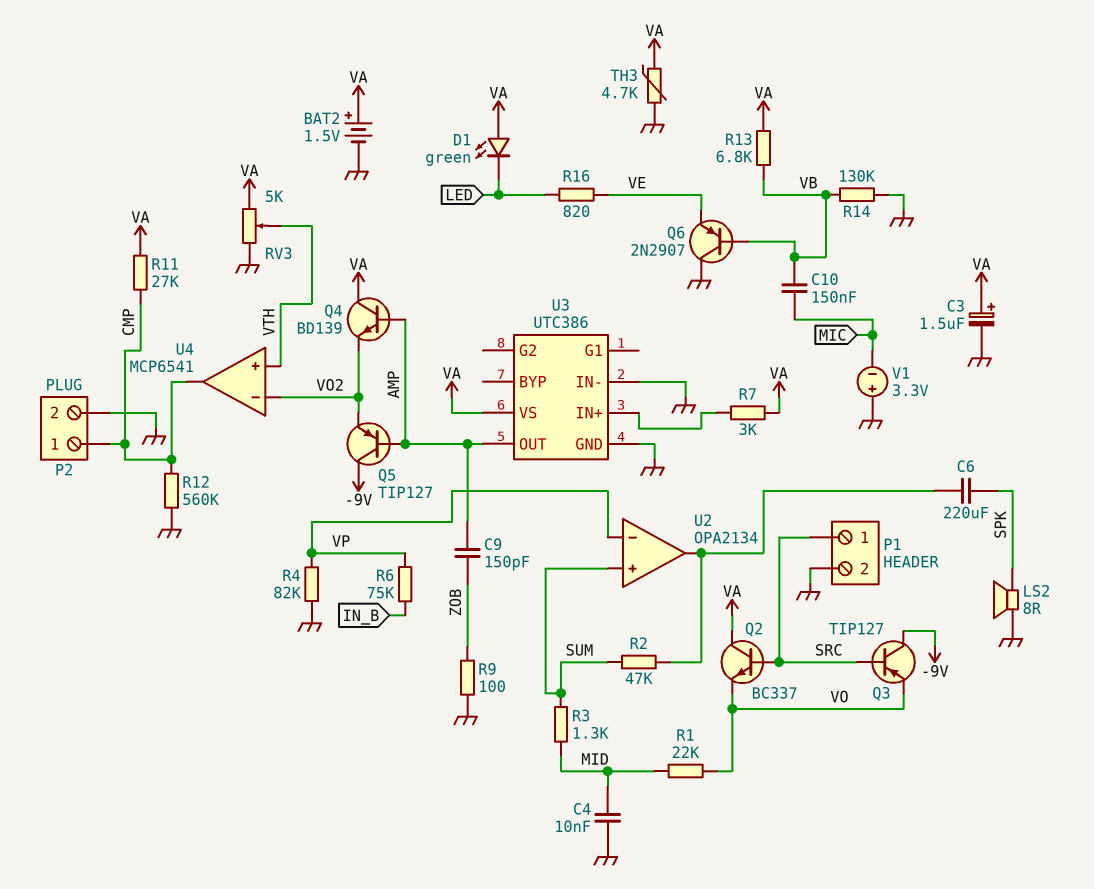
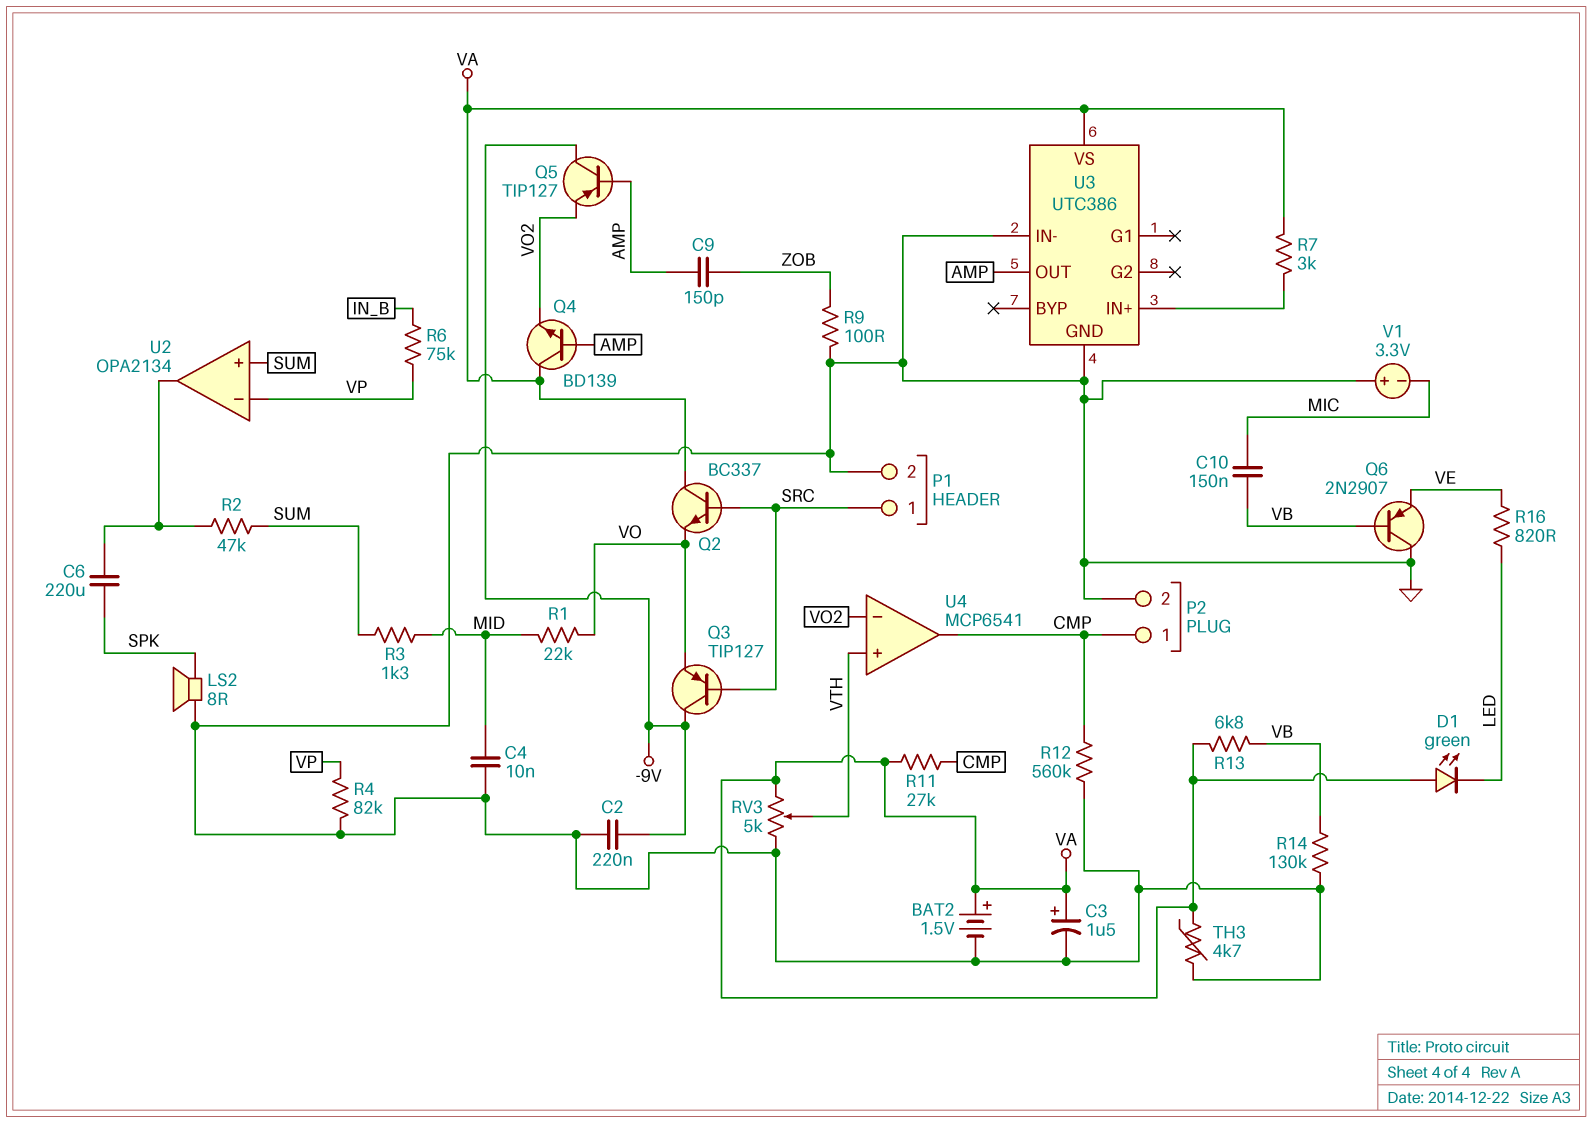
C2: none -> 220nF (-9V, GND)

